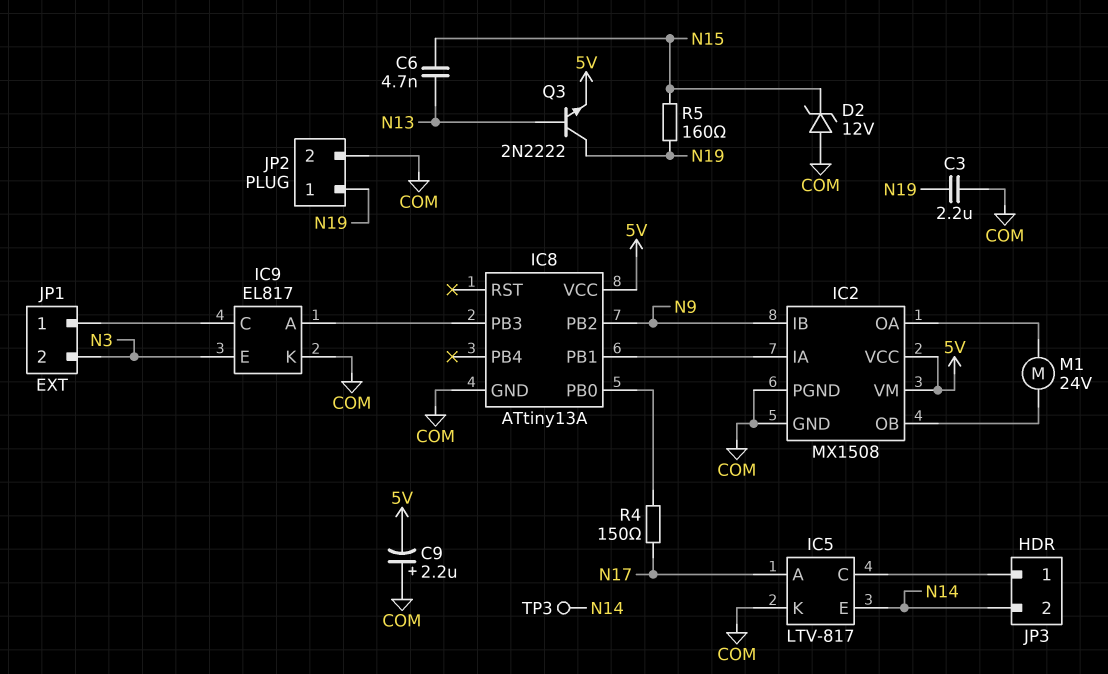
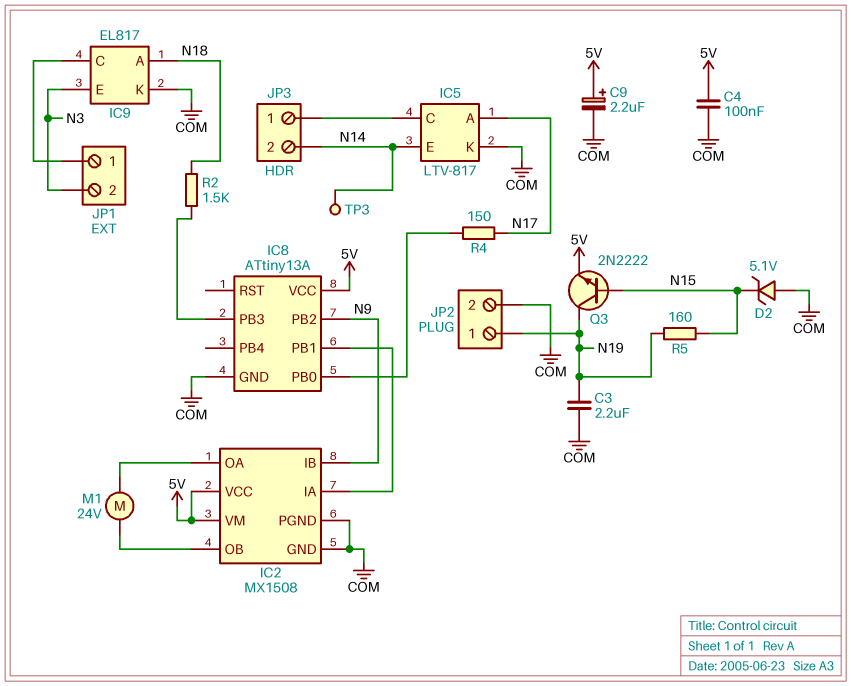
C4: none -> 100nF (5V, COM)
C6: 4.7nF (N13, N15) -> none
C9: 2.2uF (plus COM, minus 5V) -> 2.2uF (plus 5V, minus COM)
D2: zener 12V (A COM, K N15) -> zener 5.1V (A COM, K N15)
IC9 pin A: IC8/PB3 -> N18
Q3: NPN 2N2222 (B N13, C N19, E 5V) -> NPN 2N2222 (B N15, C N19, E 5V)
R2: none -> 1.5k (IC8/PB3, N18)

